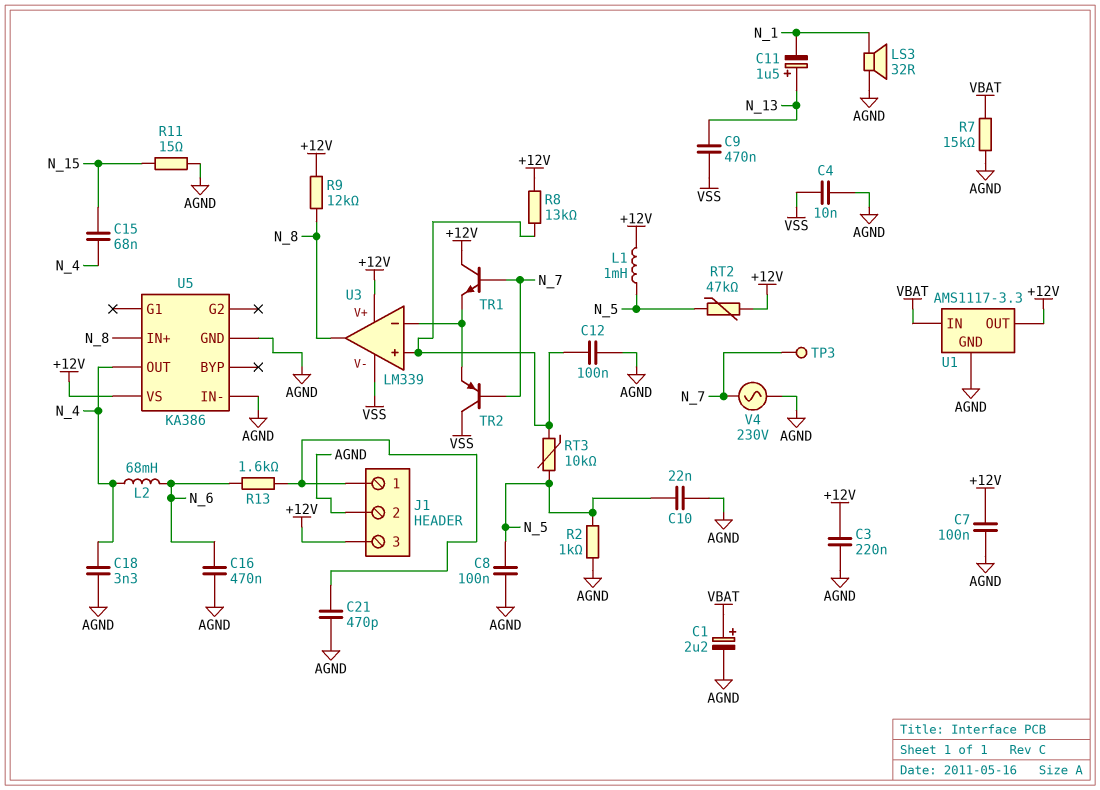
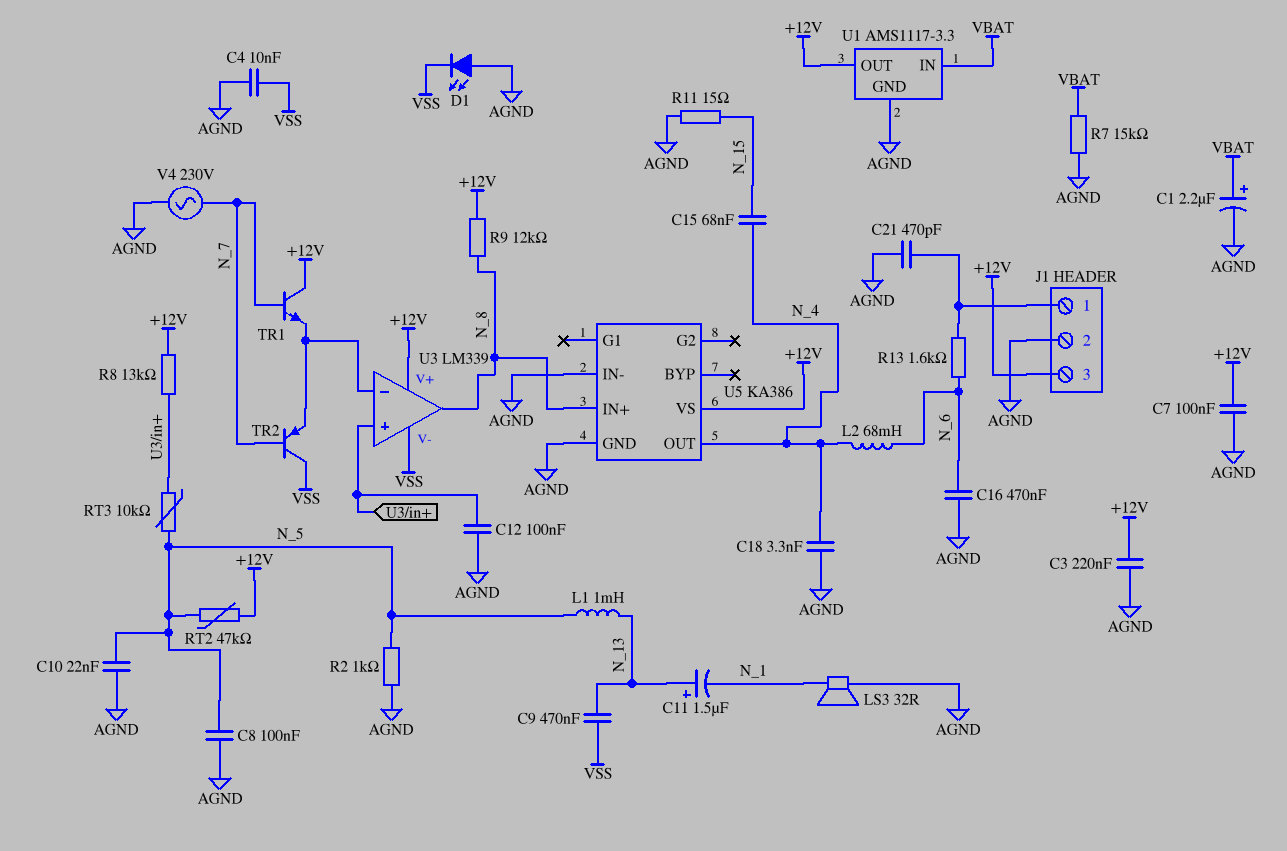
D1: none -> LED (A AGND, K VSS)
L1: 1mH (+12V, N_5) -> 1mH (N_5, N_13)
TP3: test point (N_7) -> none

